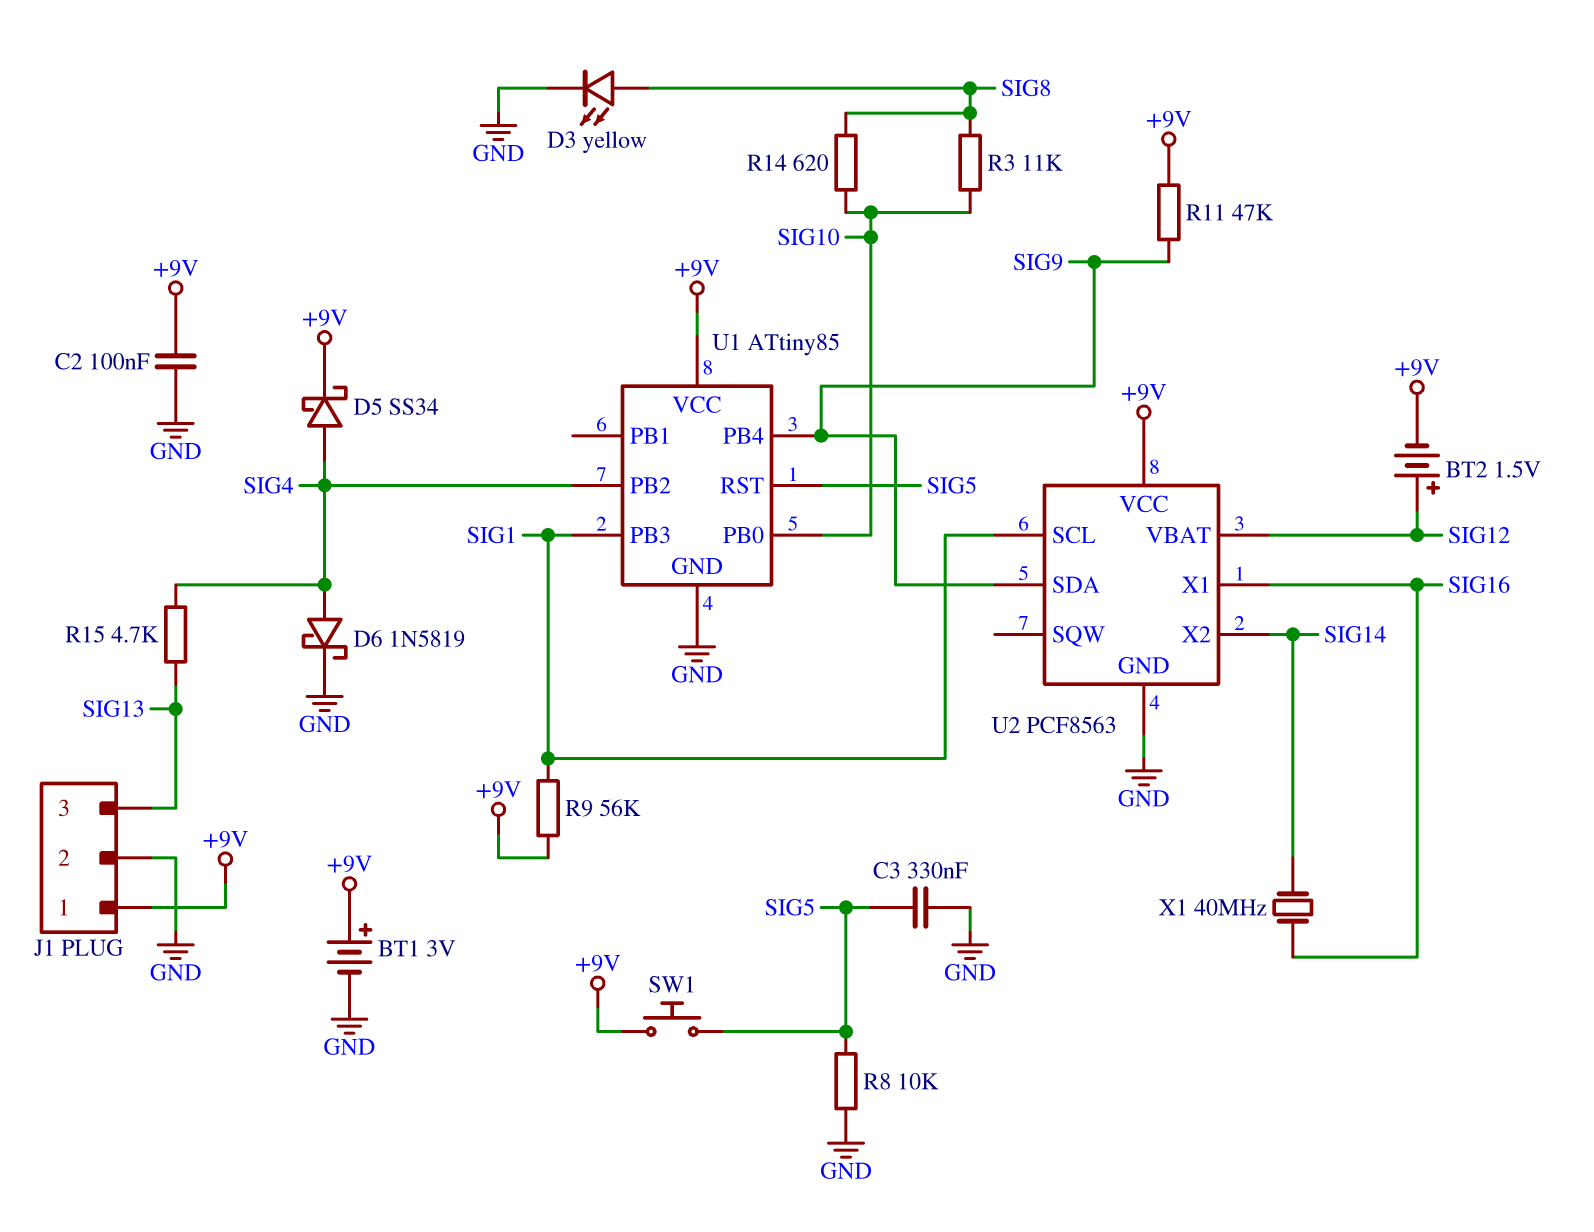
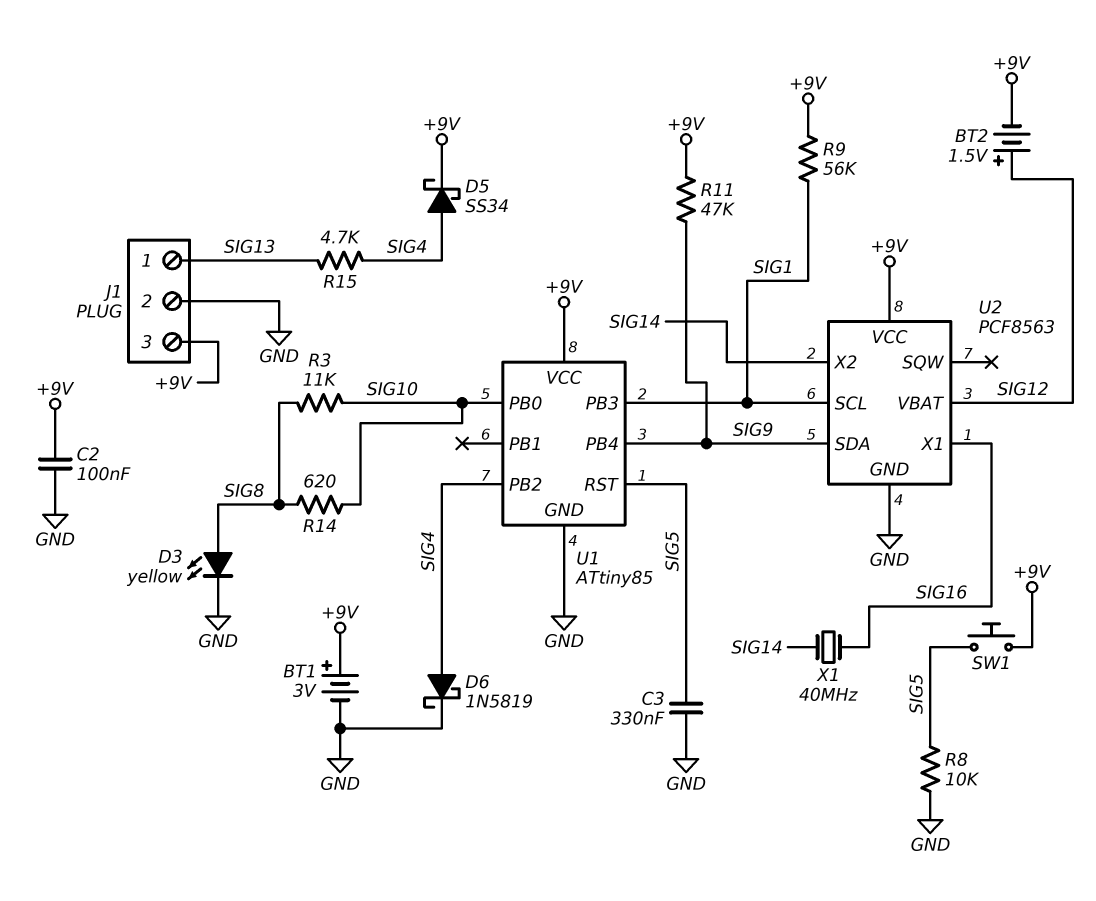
J1 pin 1: +9V -> SIG13
J1 pin 3: SIG13 -> +9V

